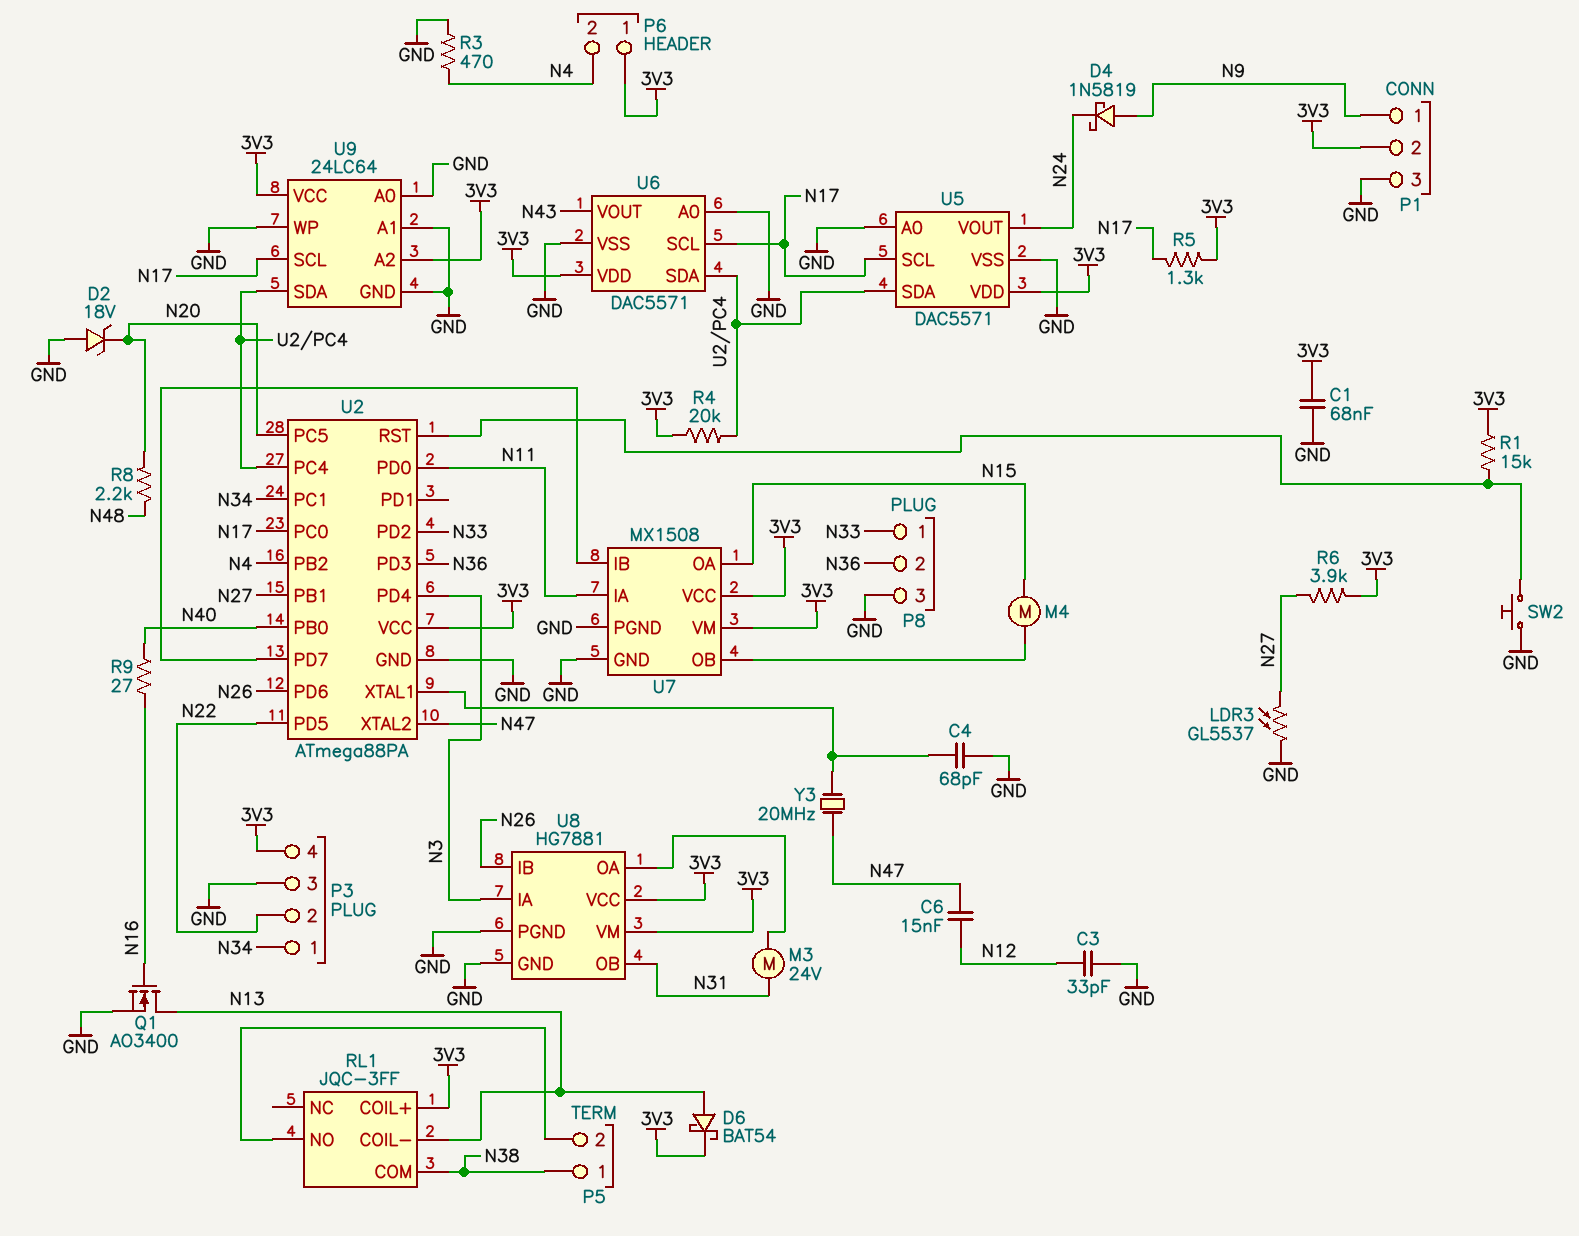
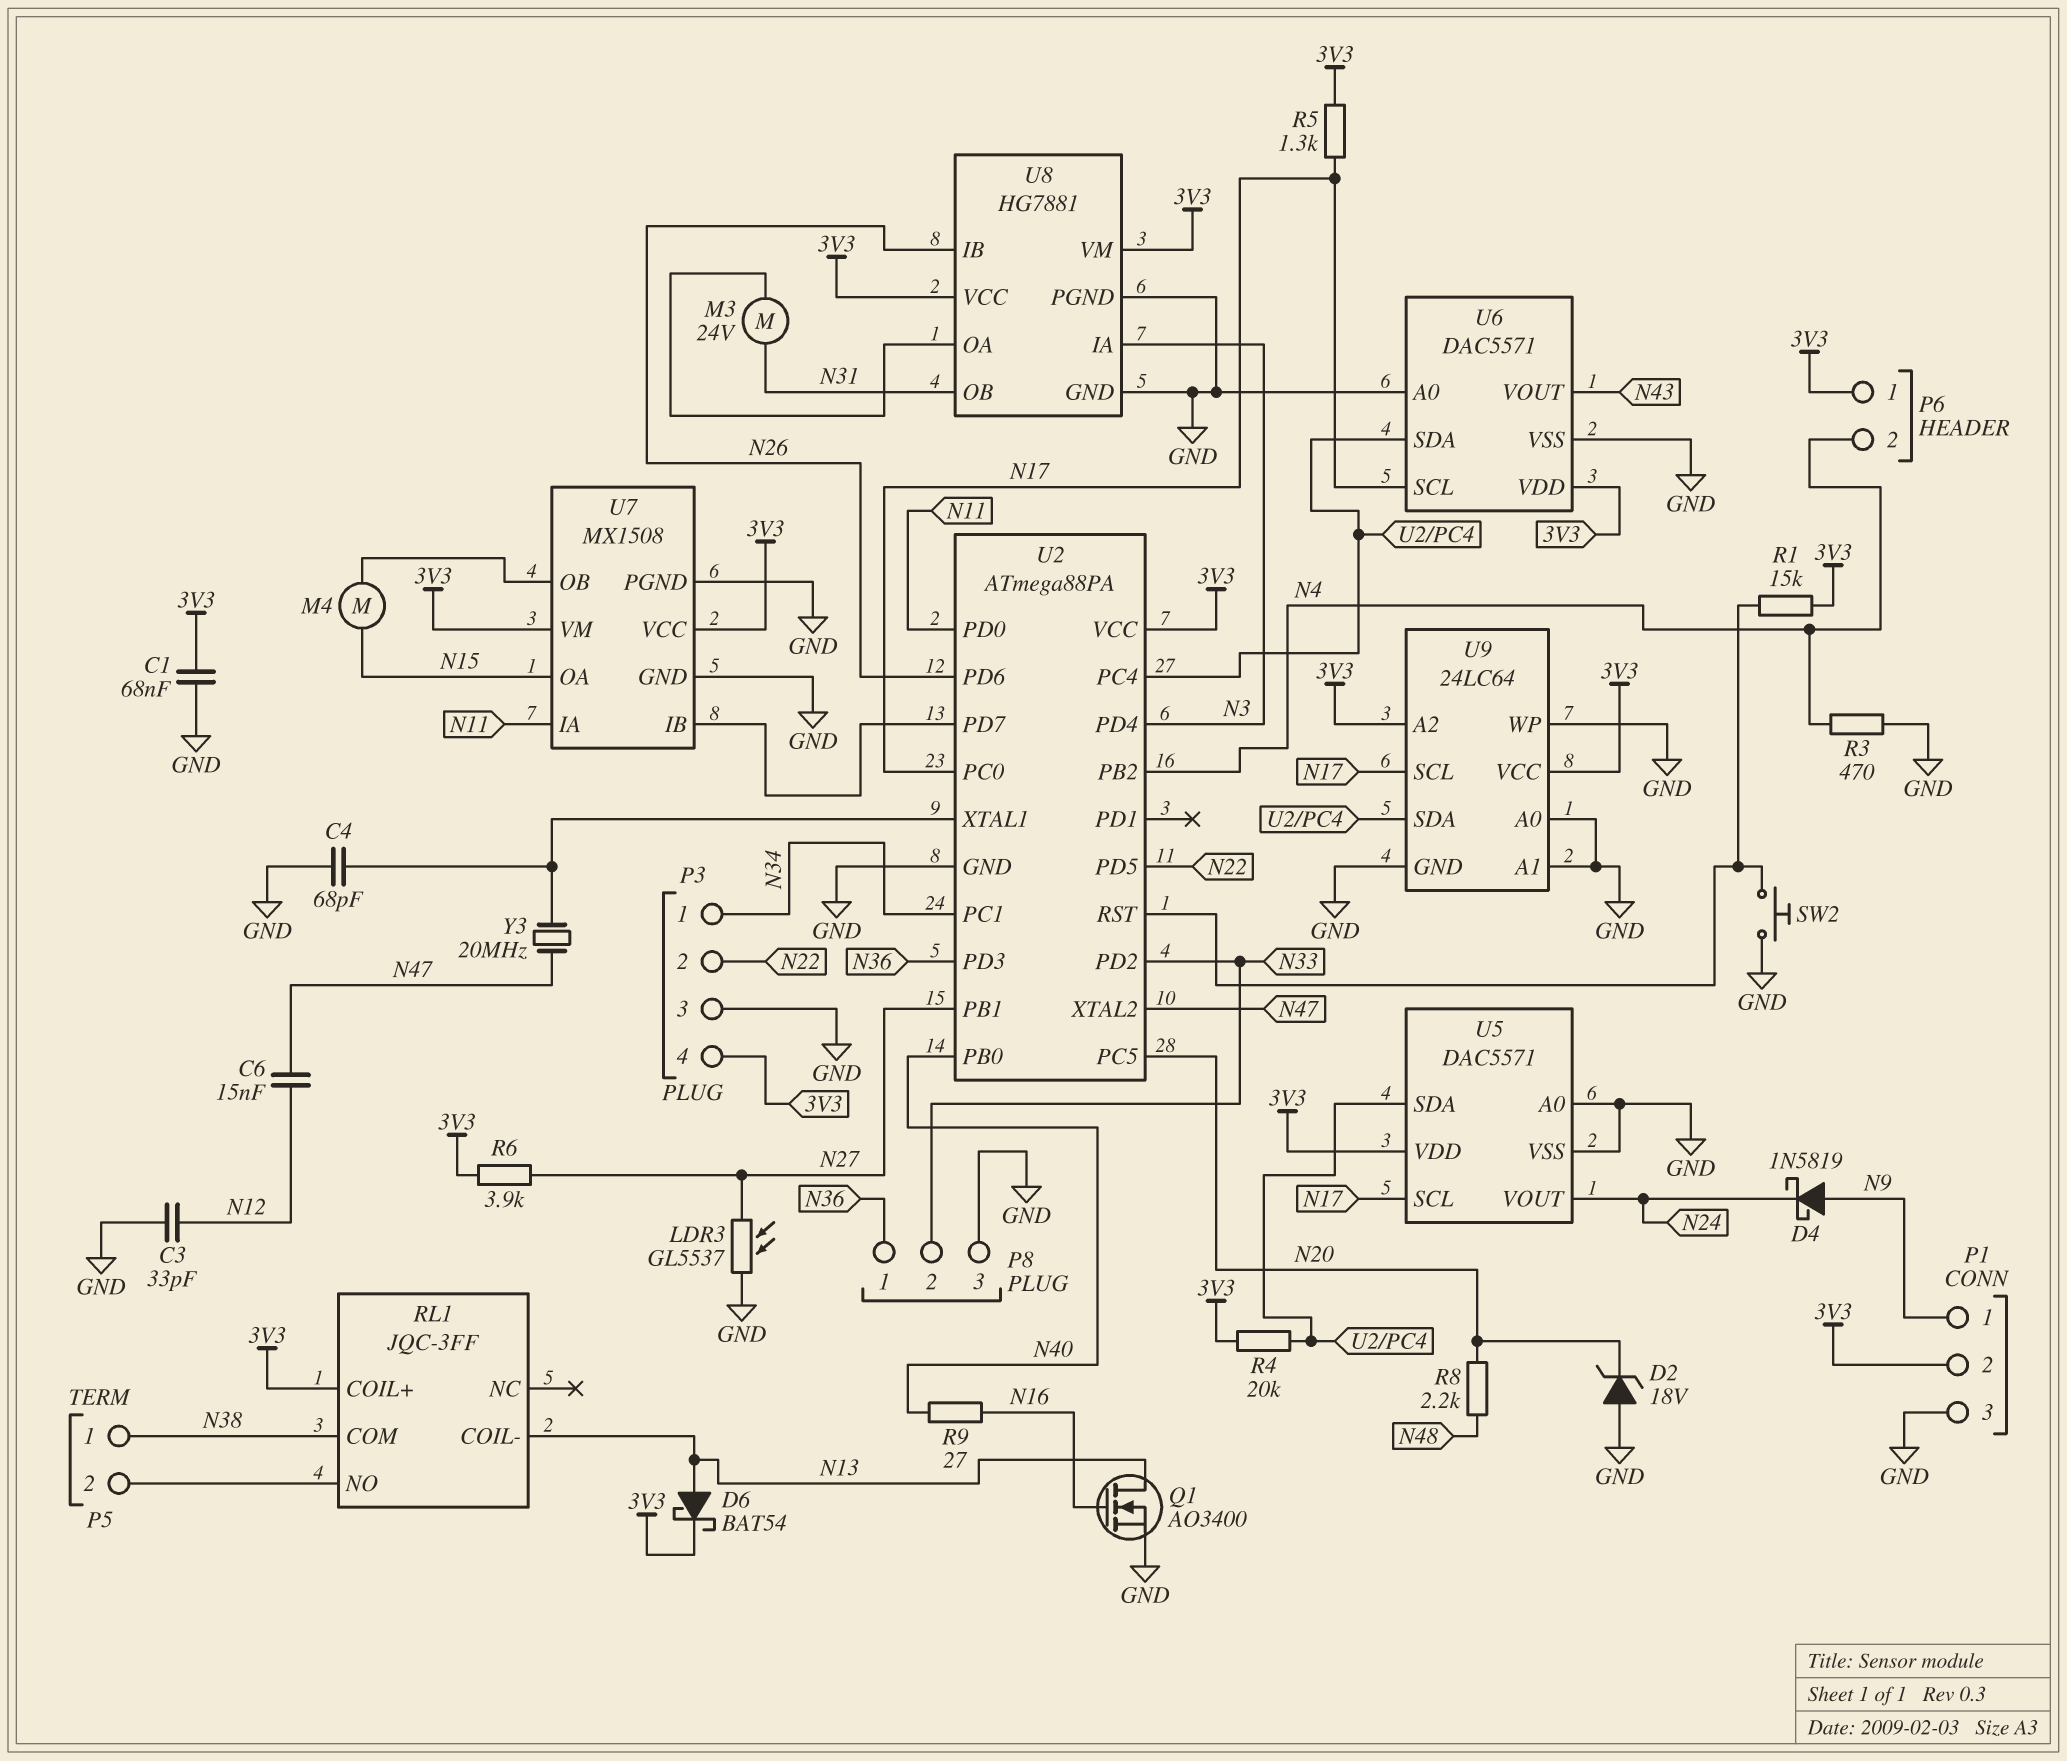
P8 pin 1: N33 -> N36
P8 pin 2: N36 -> N33

